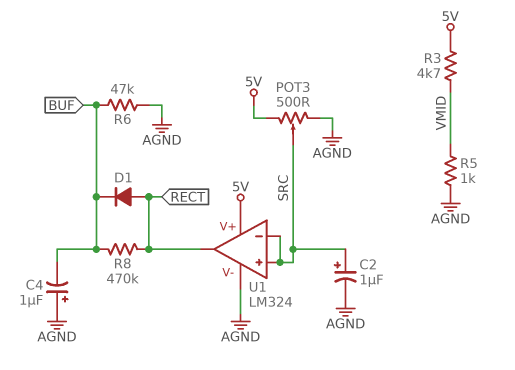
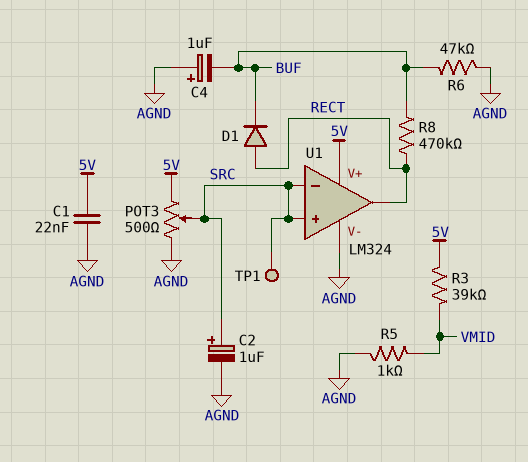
C1: none -> 22nF (5V, AGND)
R3: 4.7k (5V, VMID) -> 39k (5V, VMID)
TP1: none -> test point (SRC)

